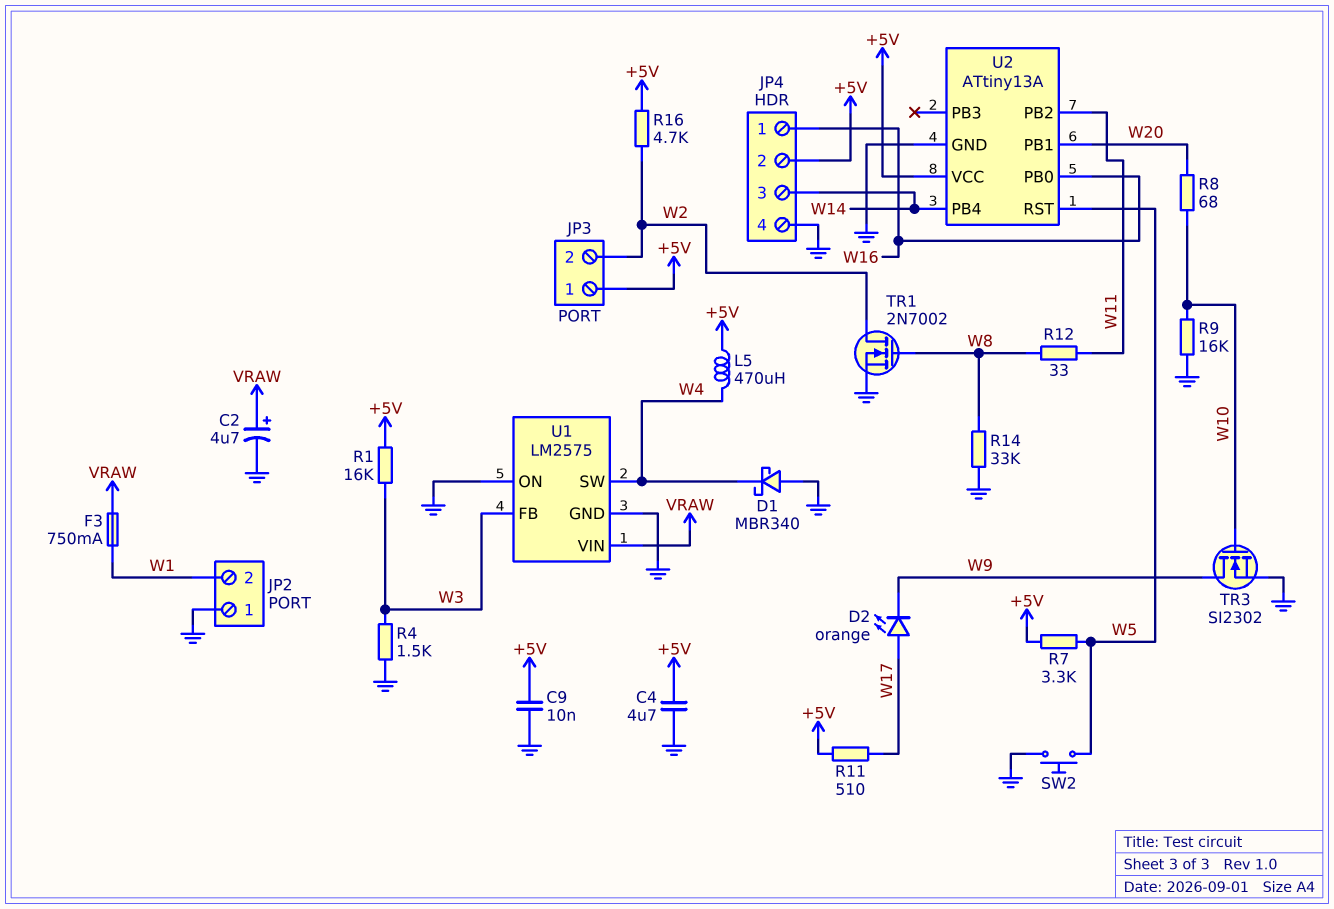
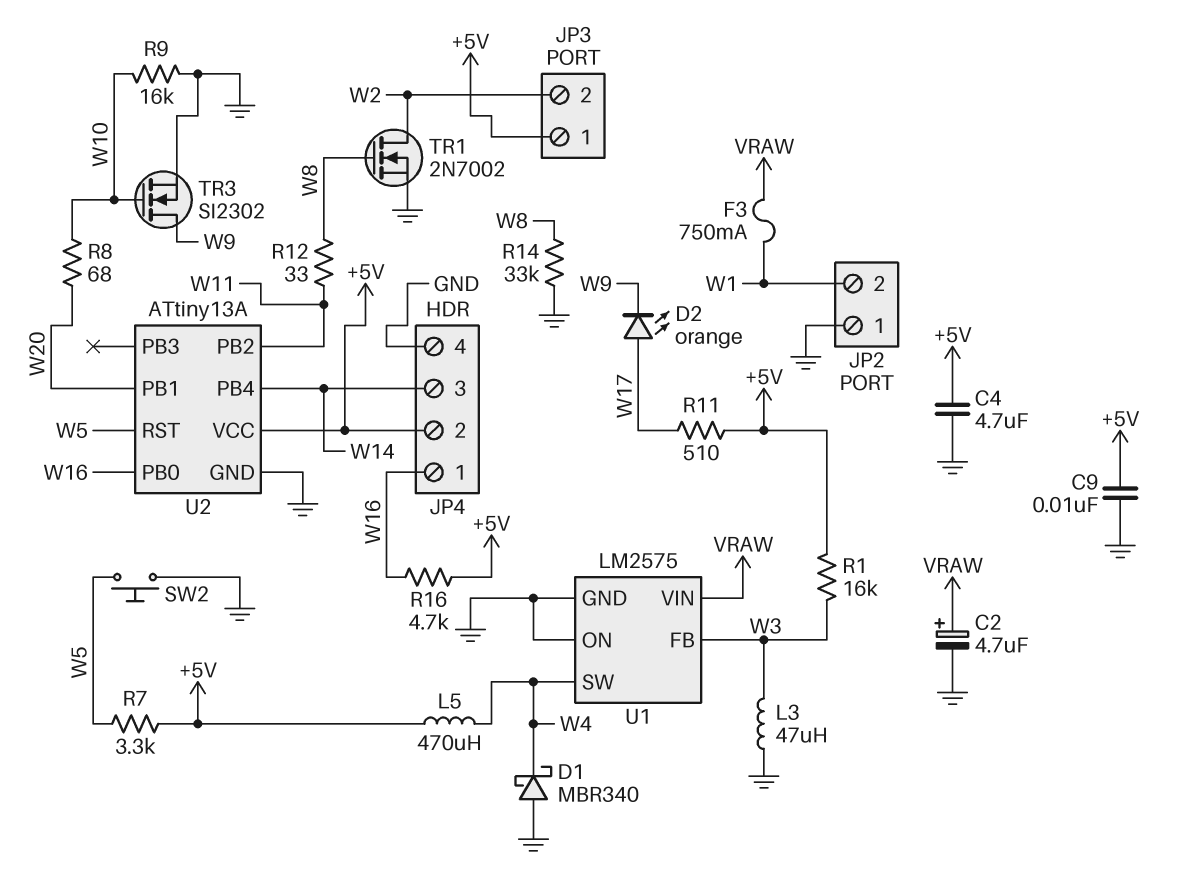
L3: none -> 47uH (GND, W3)
R4: 1.5k (GND, W3) -> none
R16: 4.7k (+5V, W2) -> 4.7k (+5V, W16)

